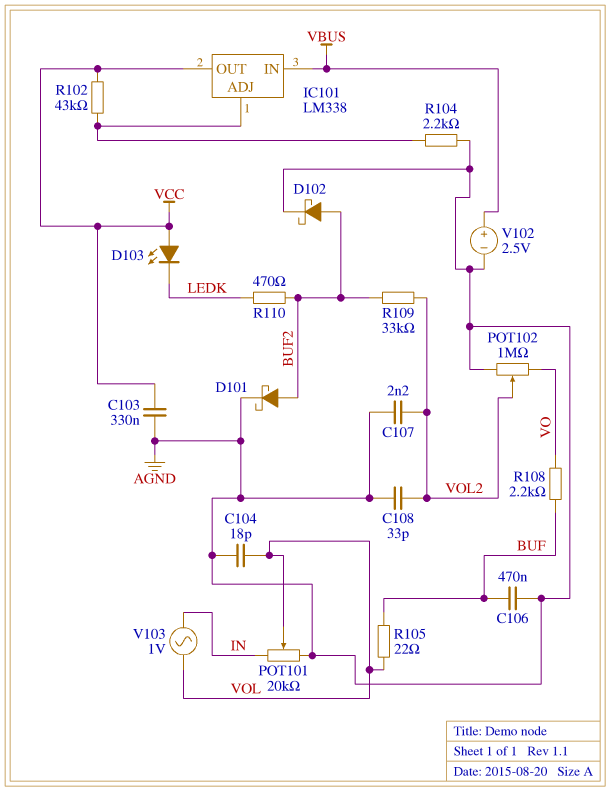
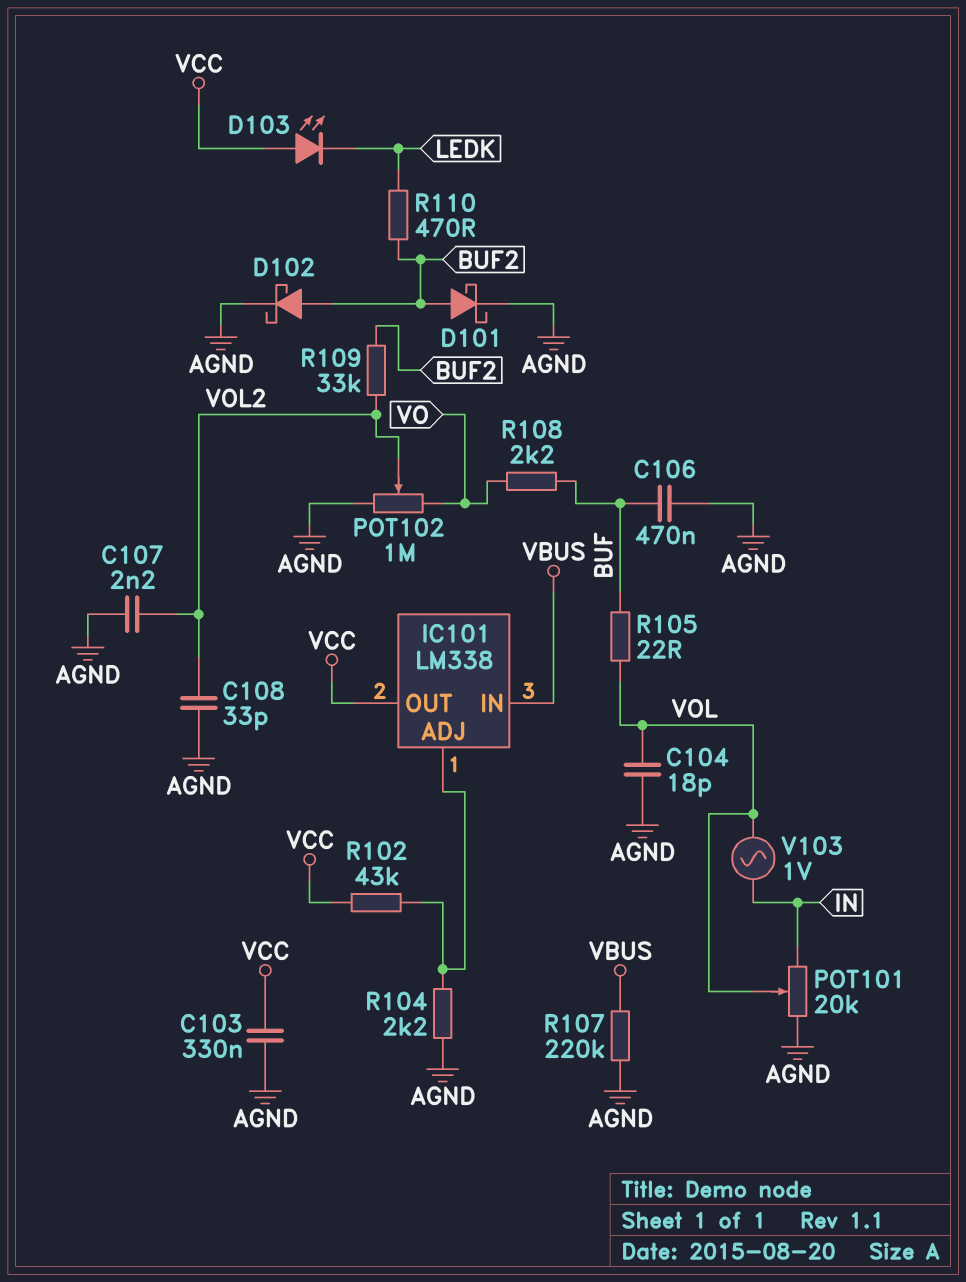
R107: none -> 220k (AGND, VBUS)
V102: 2.5V (plus VBUS, minus AGND) -> none

